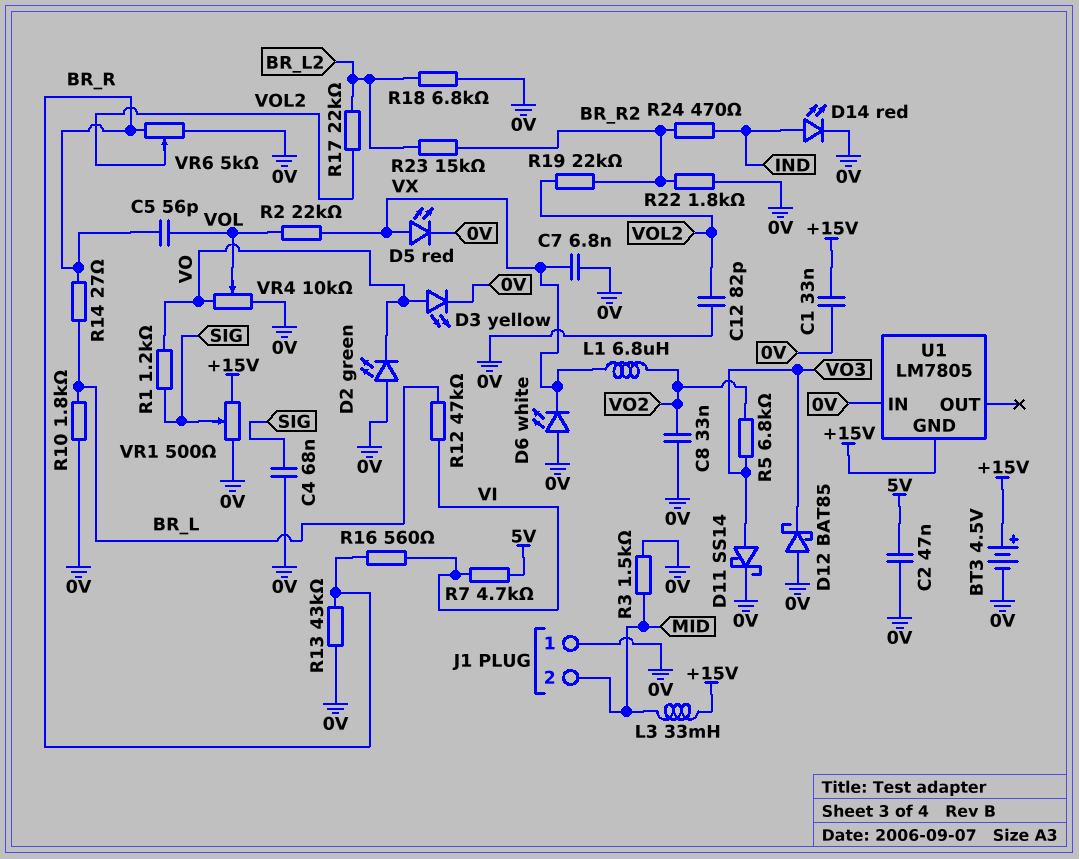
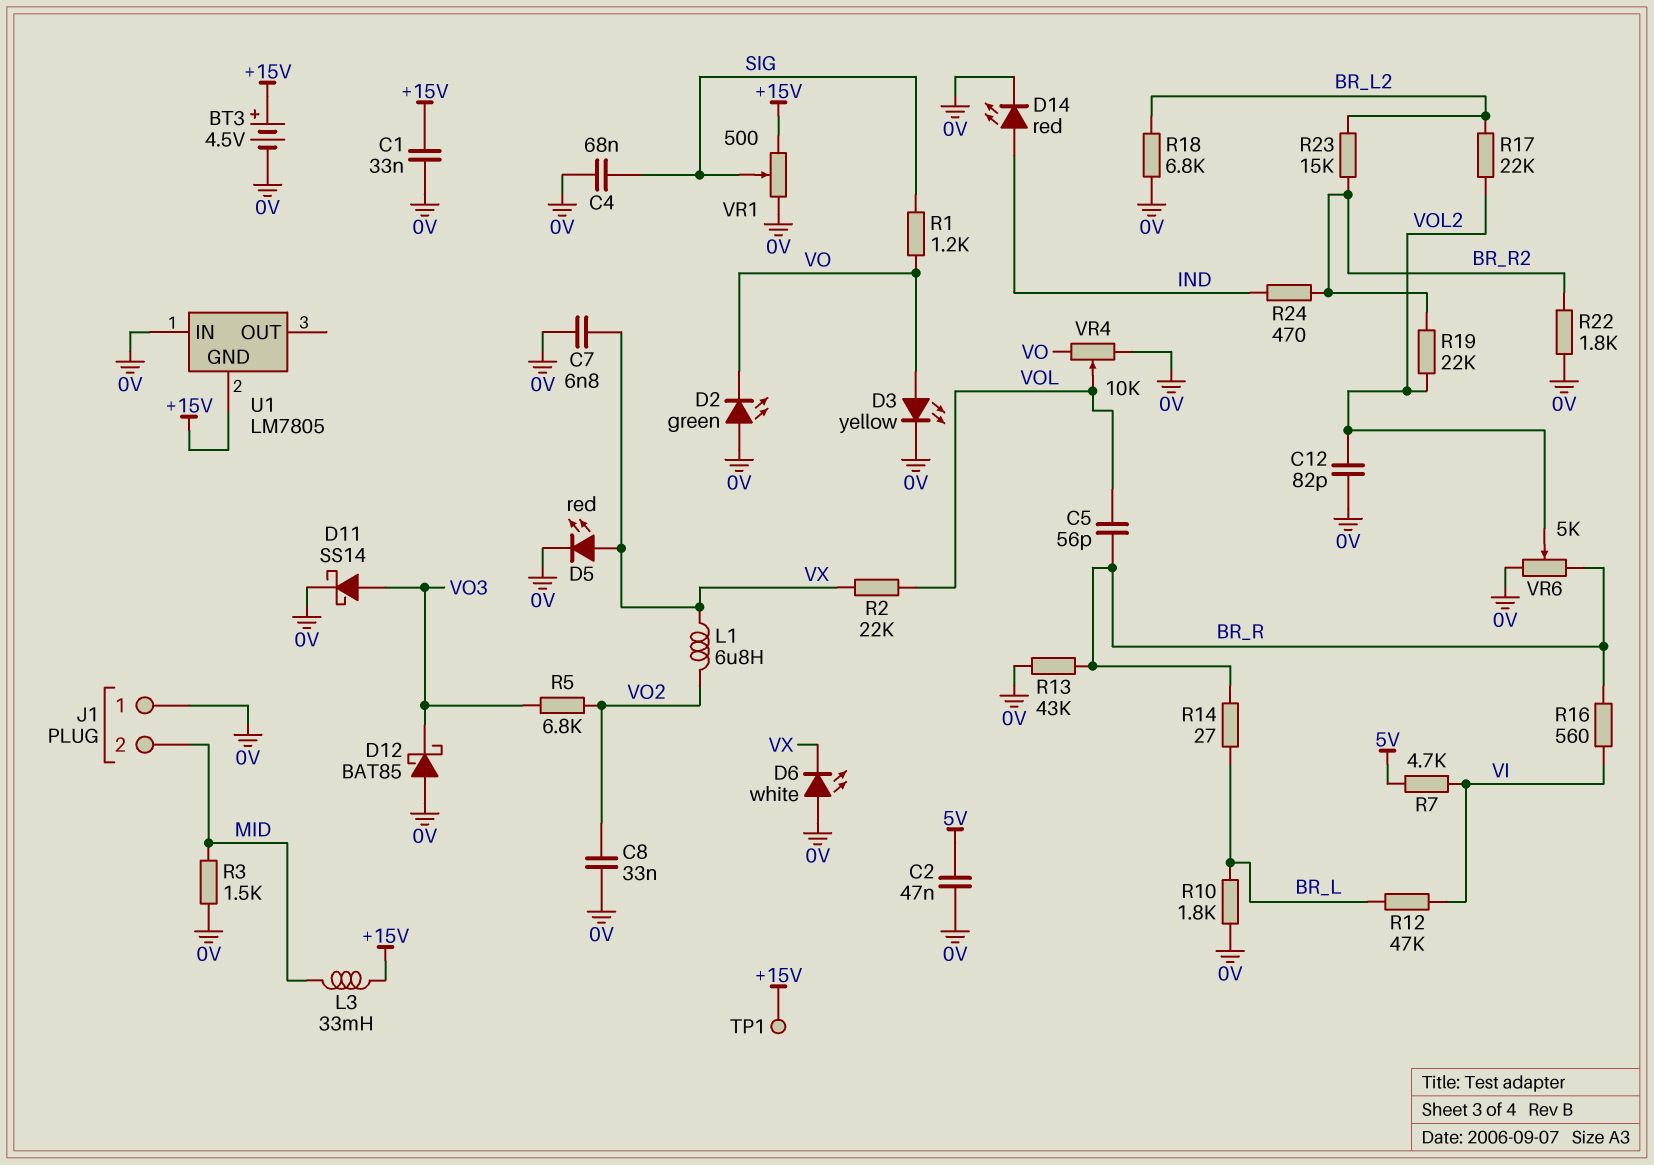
TP1: none -> test point (+15V)

